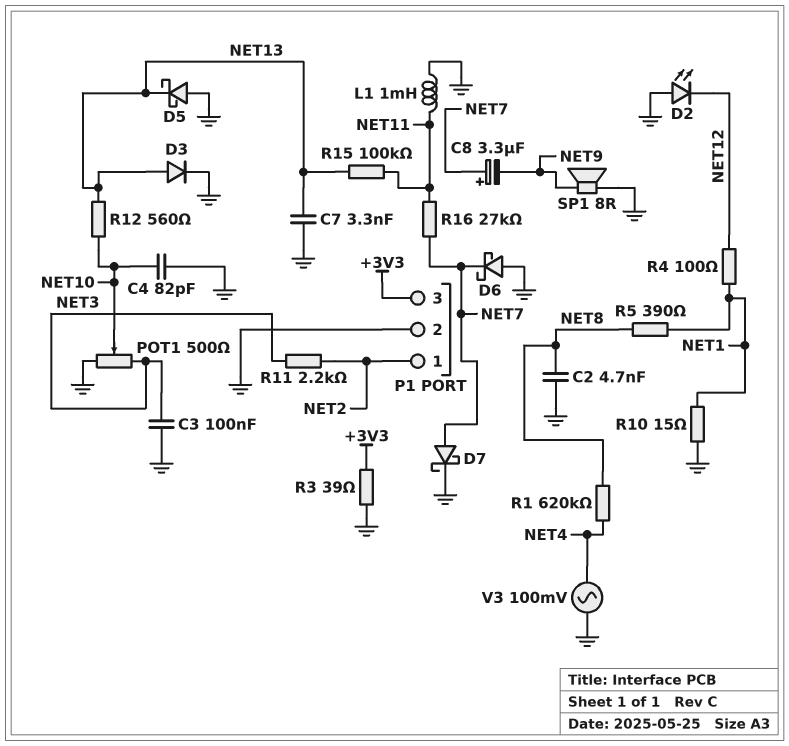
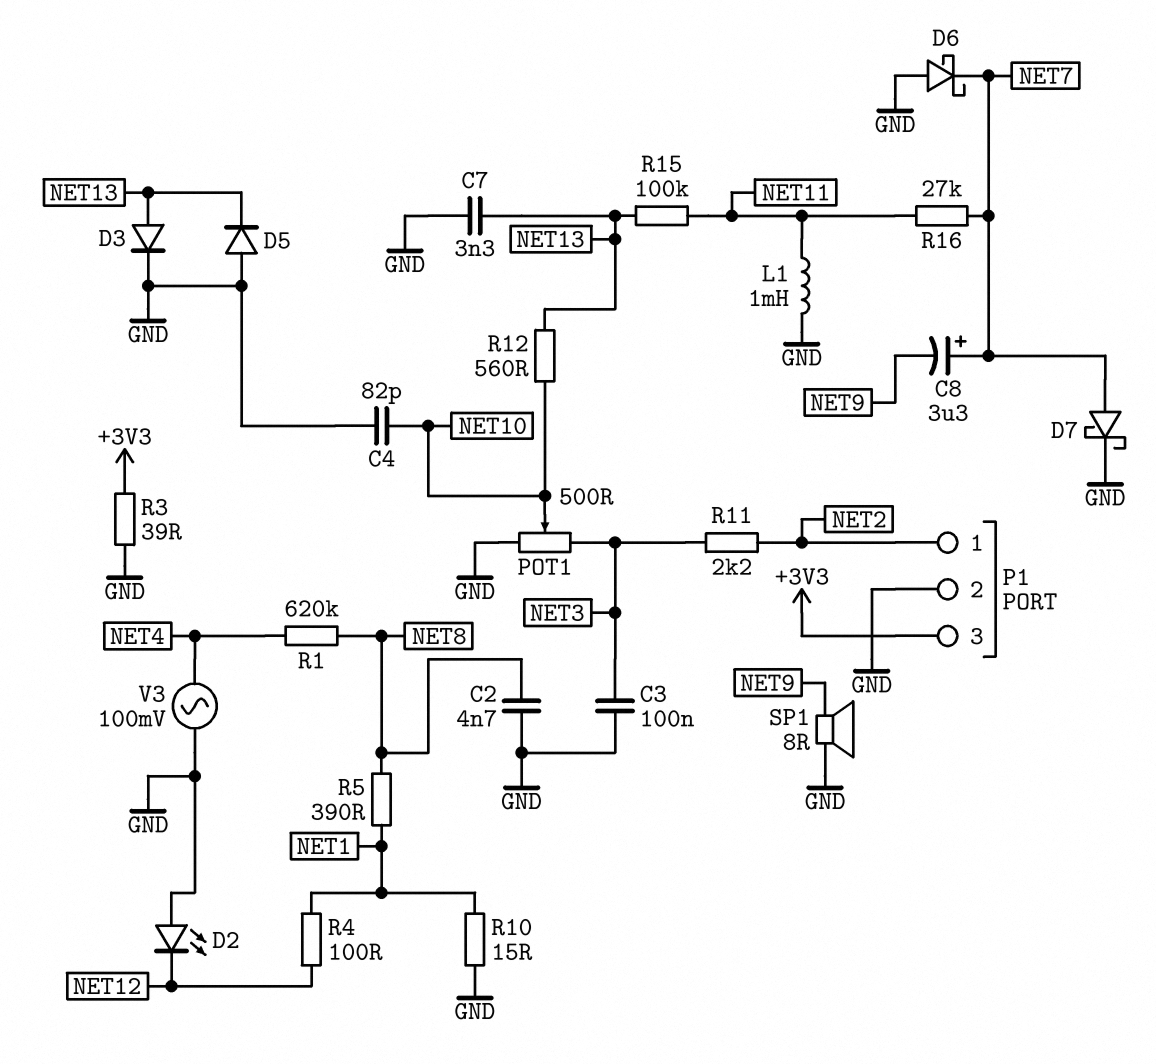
D5: schottky (A GND, K NET13) -> diode (A GND, K NET13)

